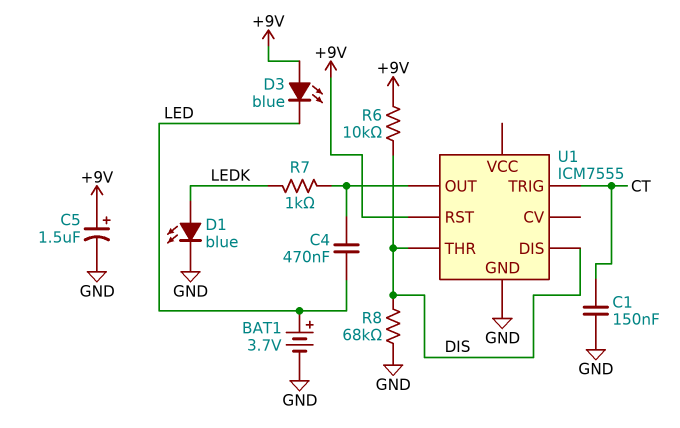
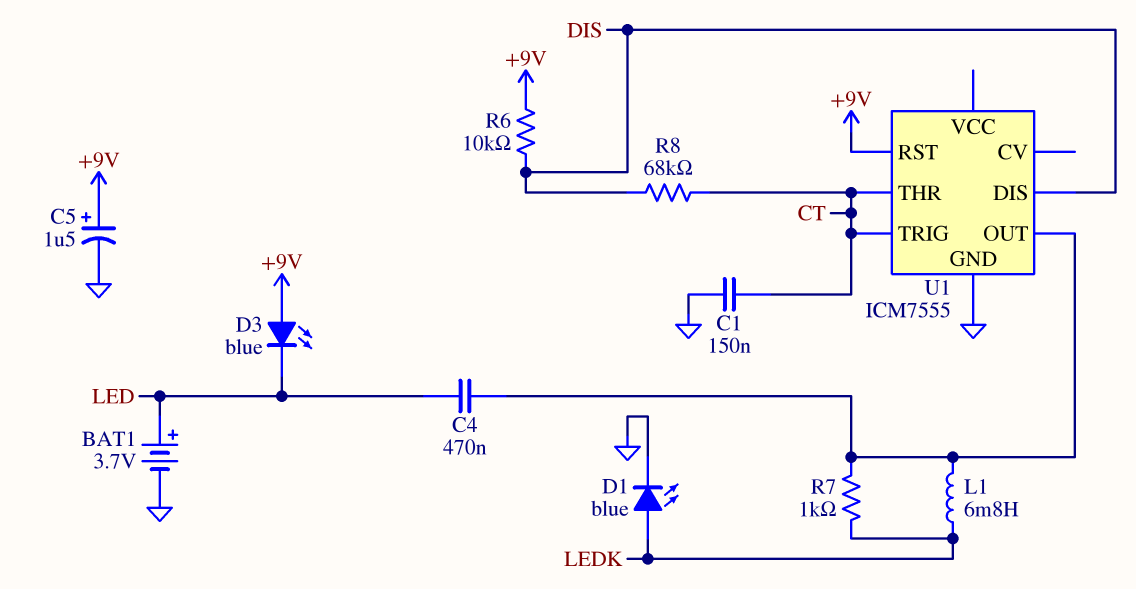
L1: none -> 6.8mH (LEDK, U1/OUT)
R8: 68k (DIS, GND) -> 68k (CT, DIS)
U1 pin THR: DIS -> CT

